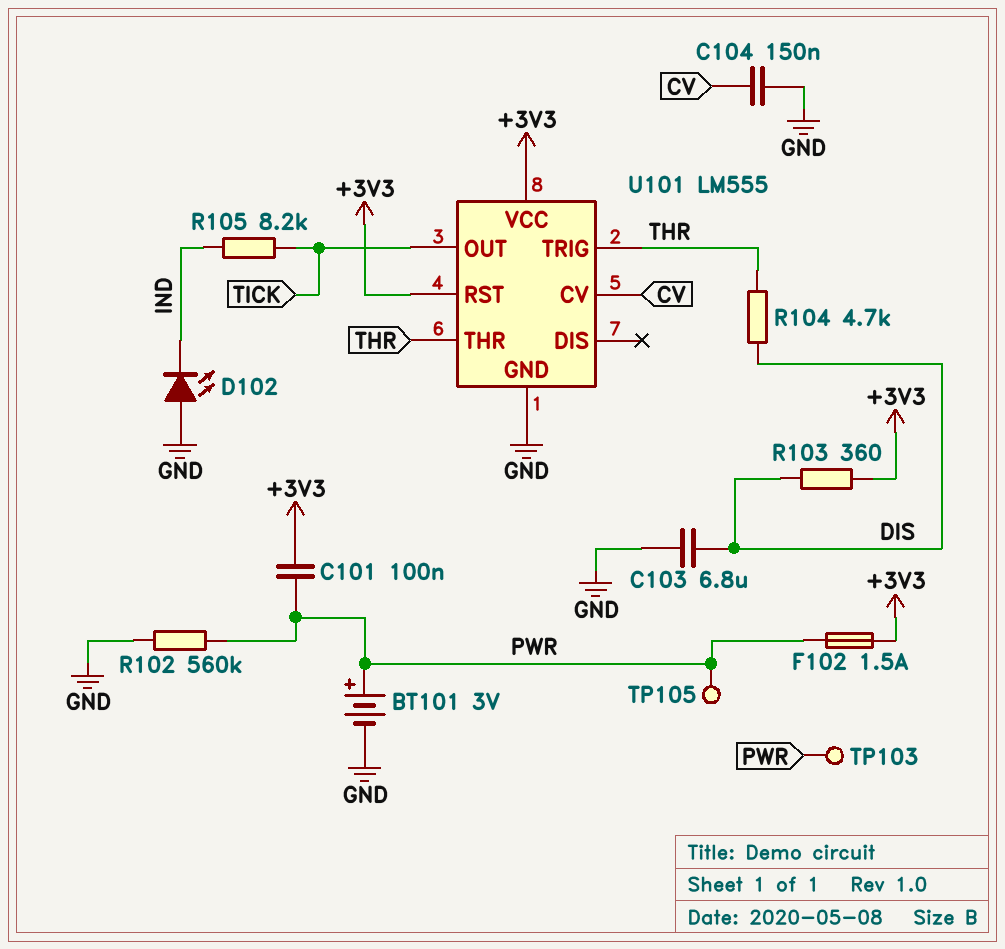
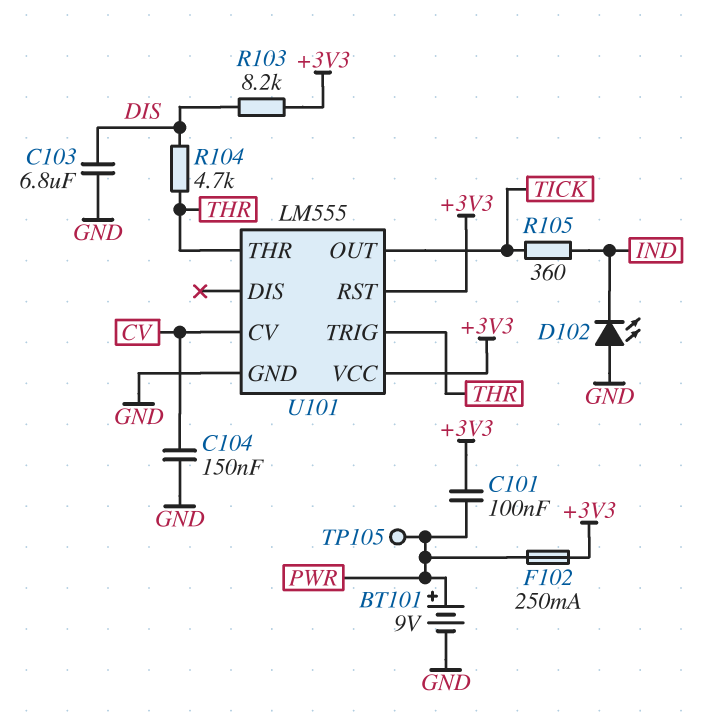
BT101: 3V (plus PWR, minus GND) -> 9V (plus PWR, minus GND)
F102: 1.5A (+3V3, PWR) -> 250mA (+3V3, PWR)
R102: 560k (GND, PWR) -> none
R103: 360 (+3V3, DIS) -> 8.2k (+3V3, DIS)
R105: 8.2k (IND, TICK) -> 360 (IND, TICK)
TP103: test point (PWR) -> none

